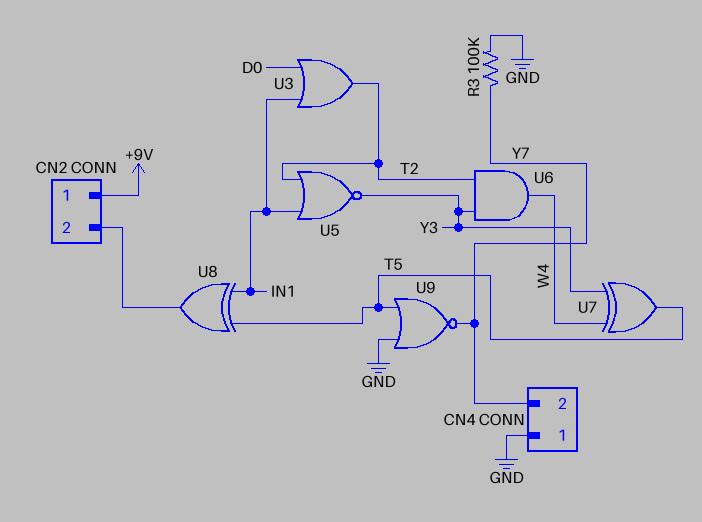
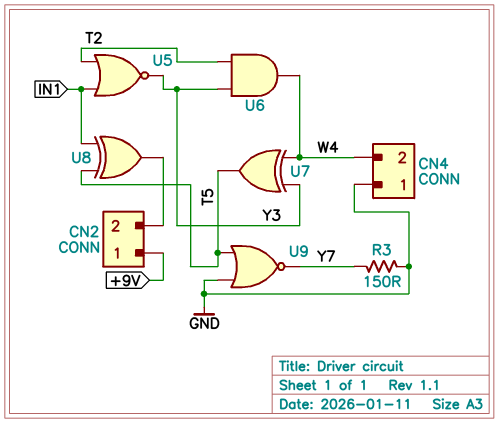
CN4 pin 2: Y7 -> W4
R3: 100k (GND, Y7) -> 150 (GND, Y7)
U3: OR (in D0, in IN1, out T2) -> none

